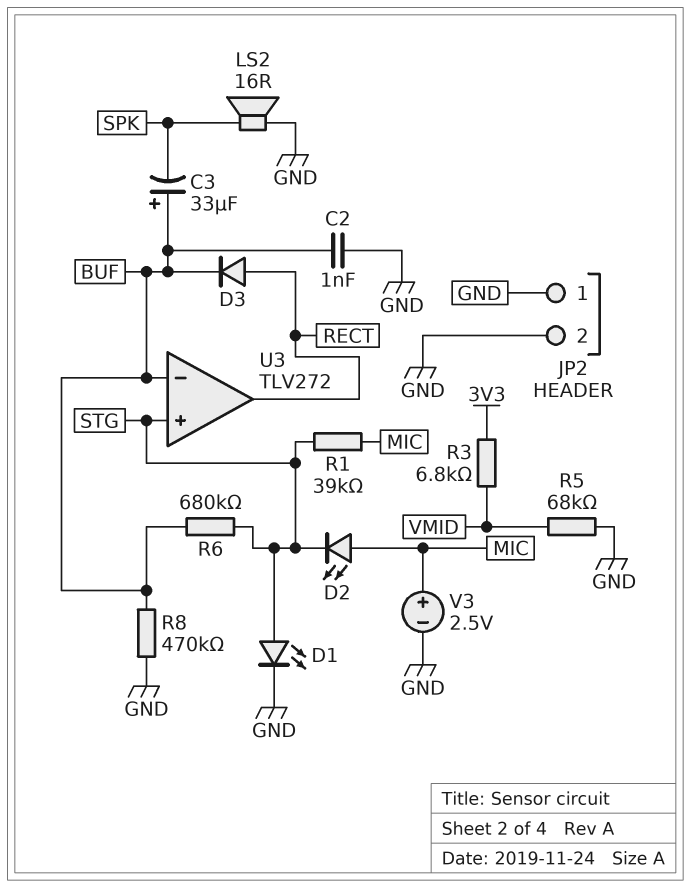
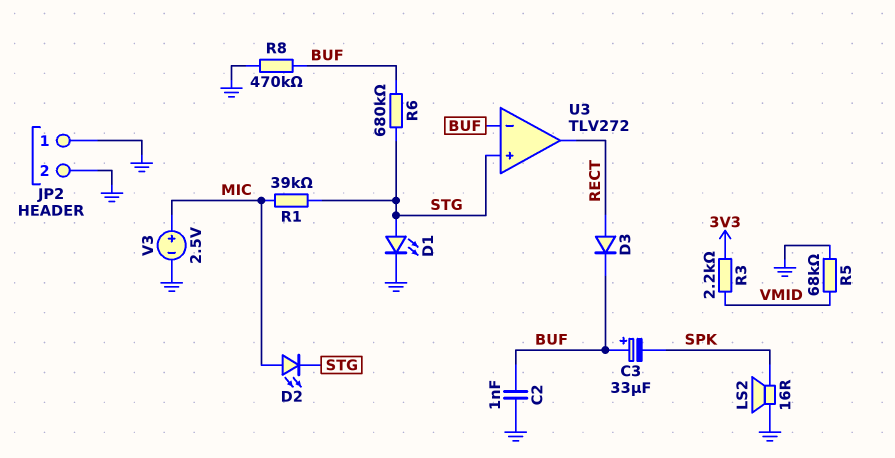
R3: 6.8k (3V3, VMID) -> 2.2k (3V3, VMID)

